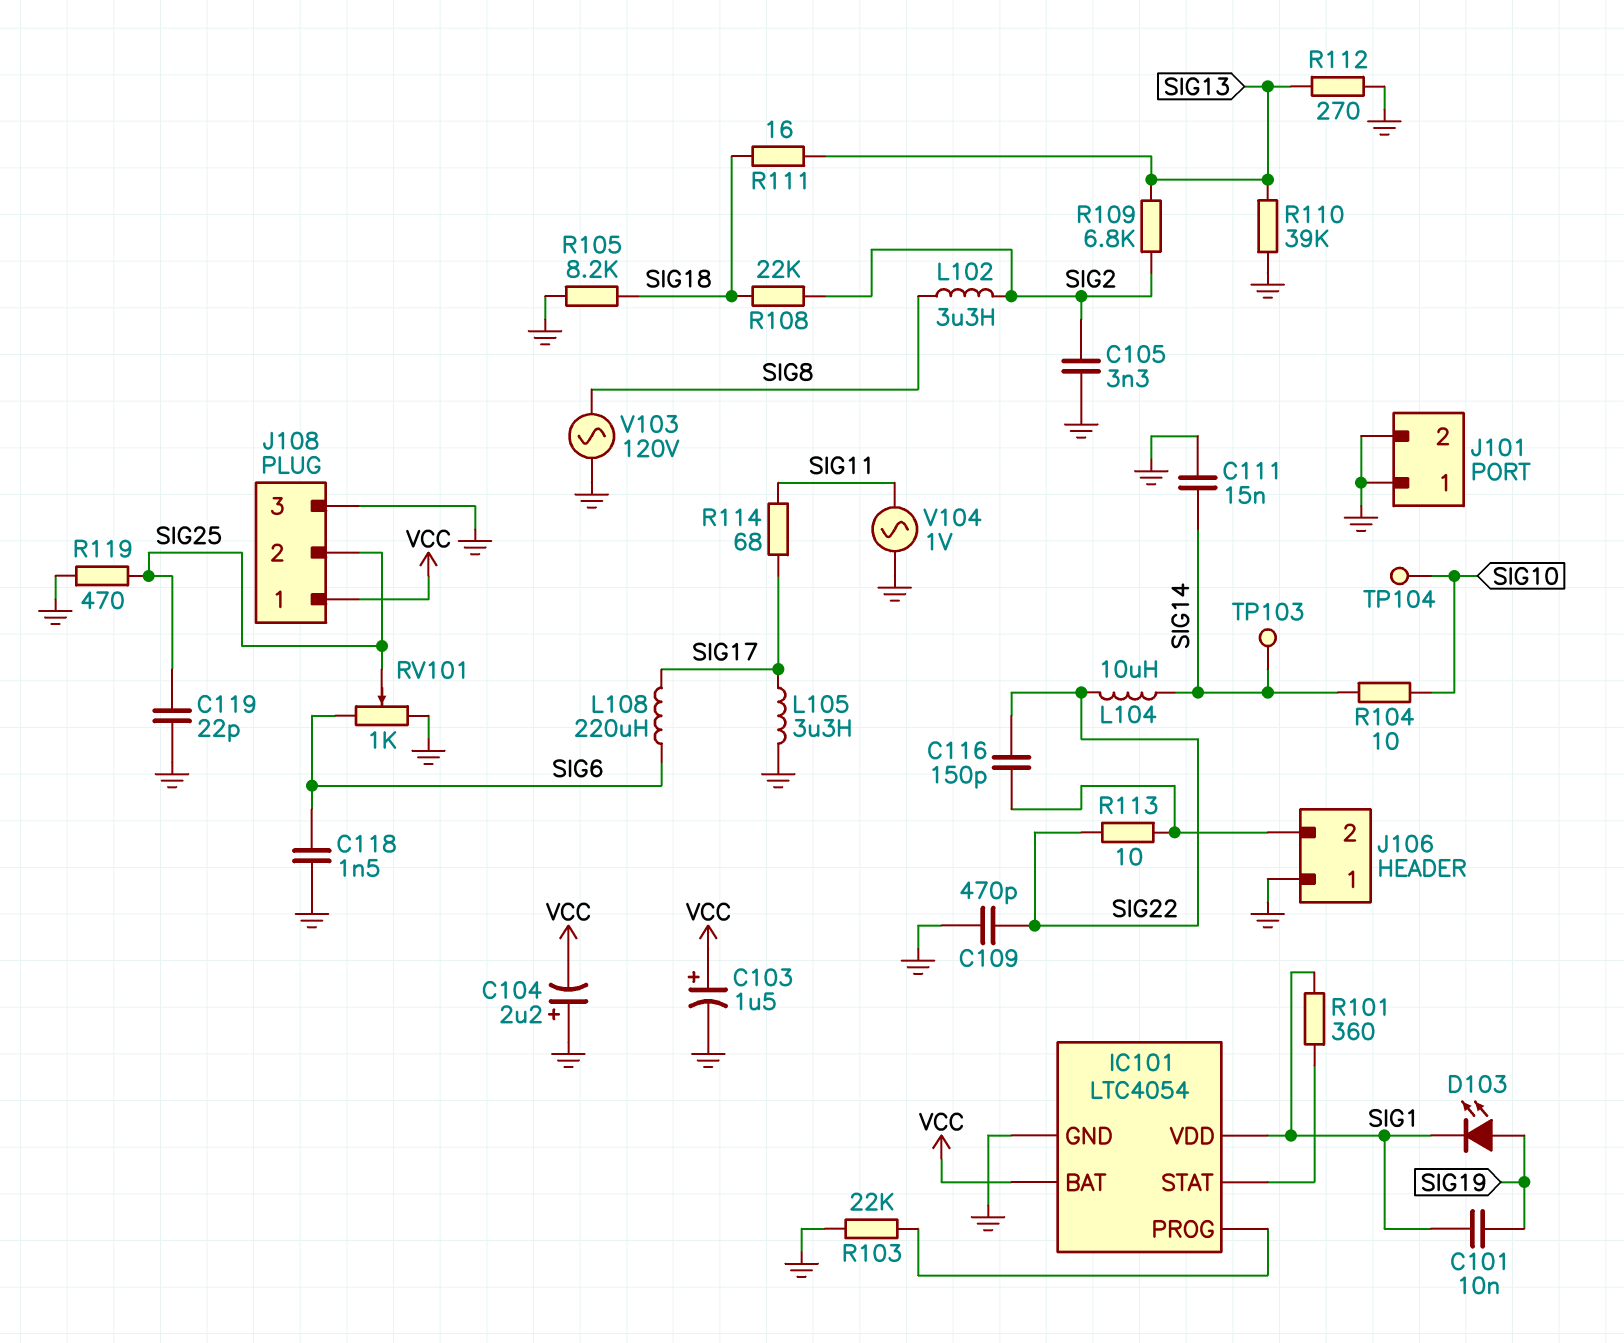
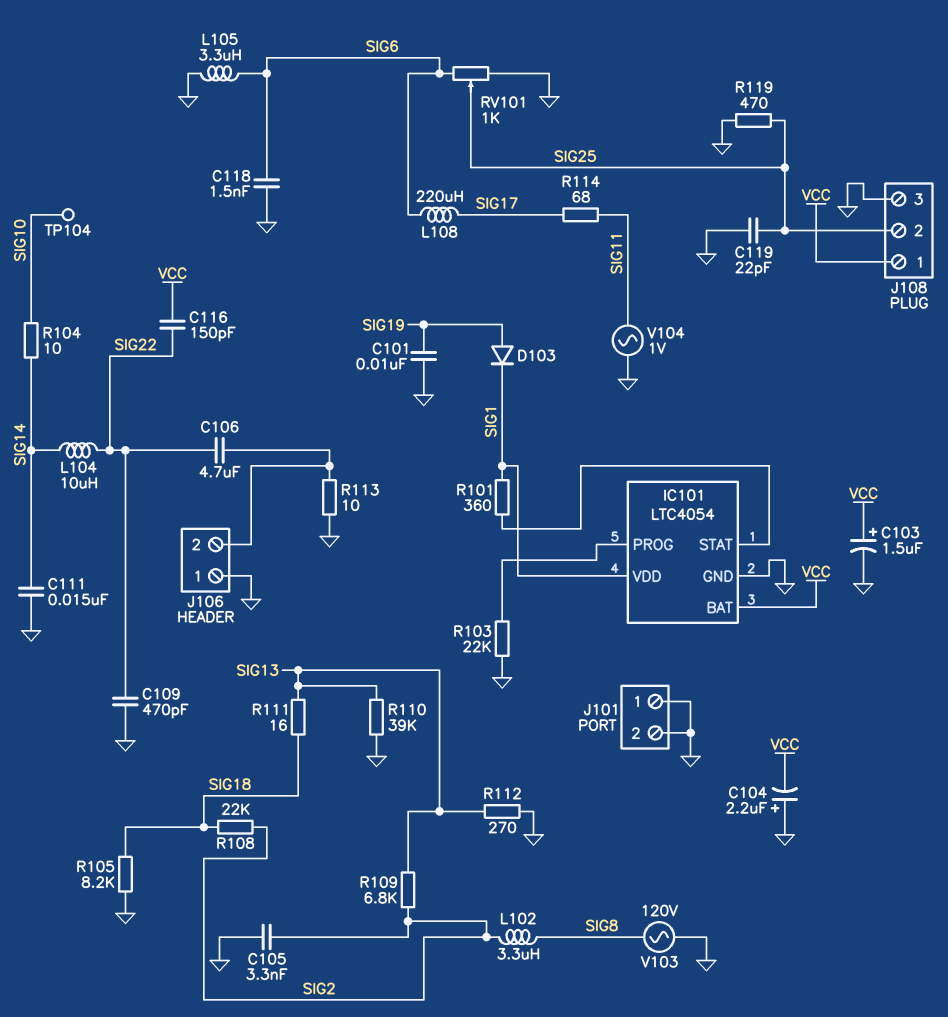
C101: 10nF (SIG1, SIG19) -> 10nF (GND, SIG19)
C106: none -> 4.7uF (J106/2, SIG22)
C116: 150pF (J106/2, SIG22) -> 150pF (SIG22, VCC)
D103: LED (A SIG19, K SIG1) -> diode (A SIG19, K SIG1)
L105: 3.3uH (GND, SIG17) -> 3.3uH (GND, SIG6)
R113: 10 (J106/2, SIG22) -> 10 (GND, J106/2)
TP103: test point (SIG14) -> none

